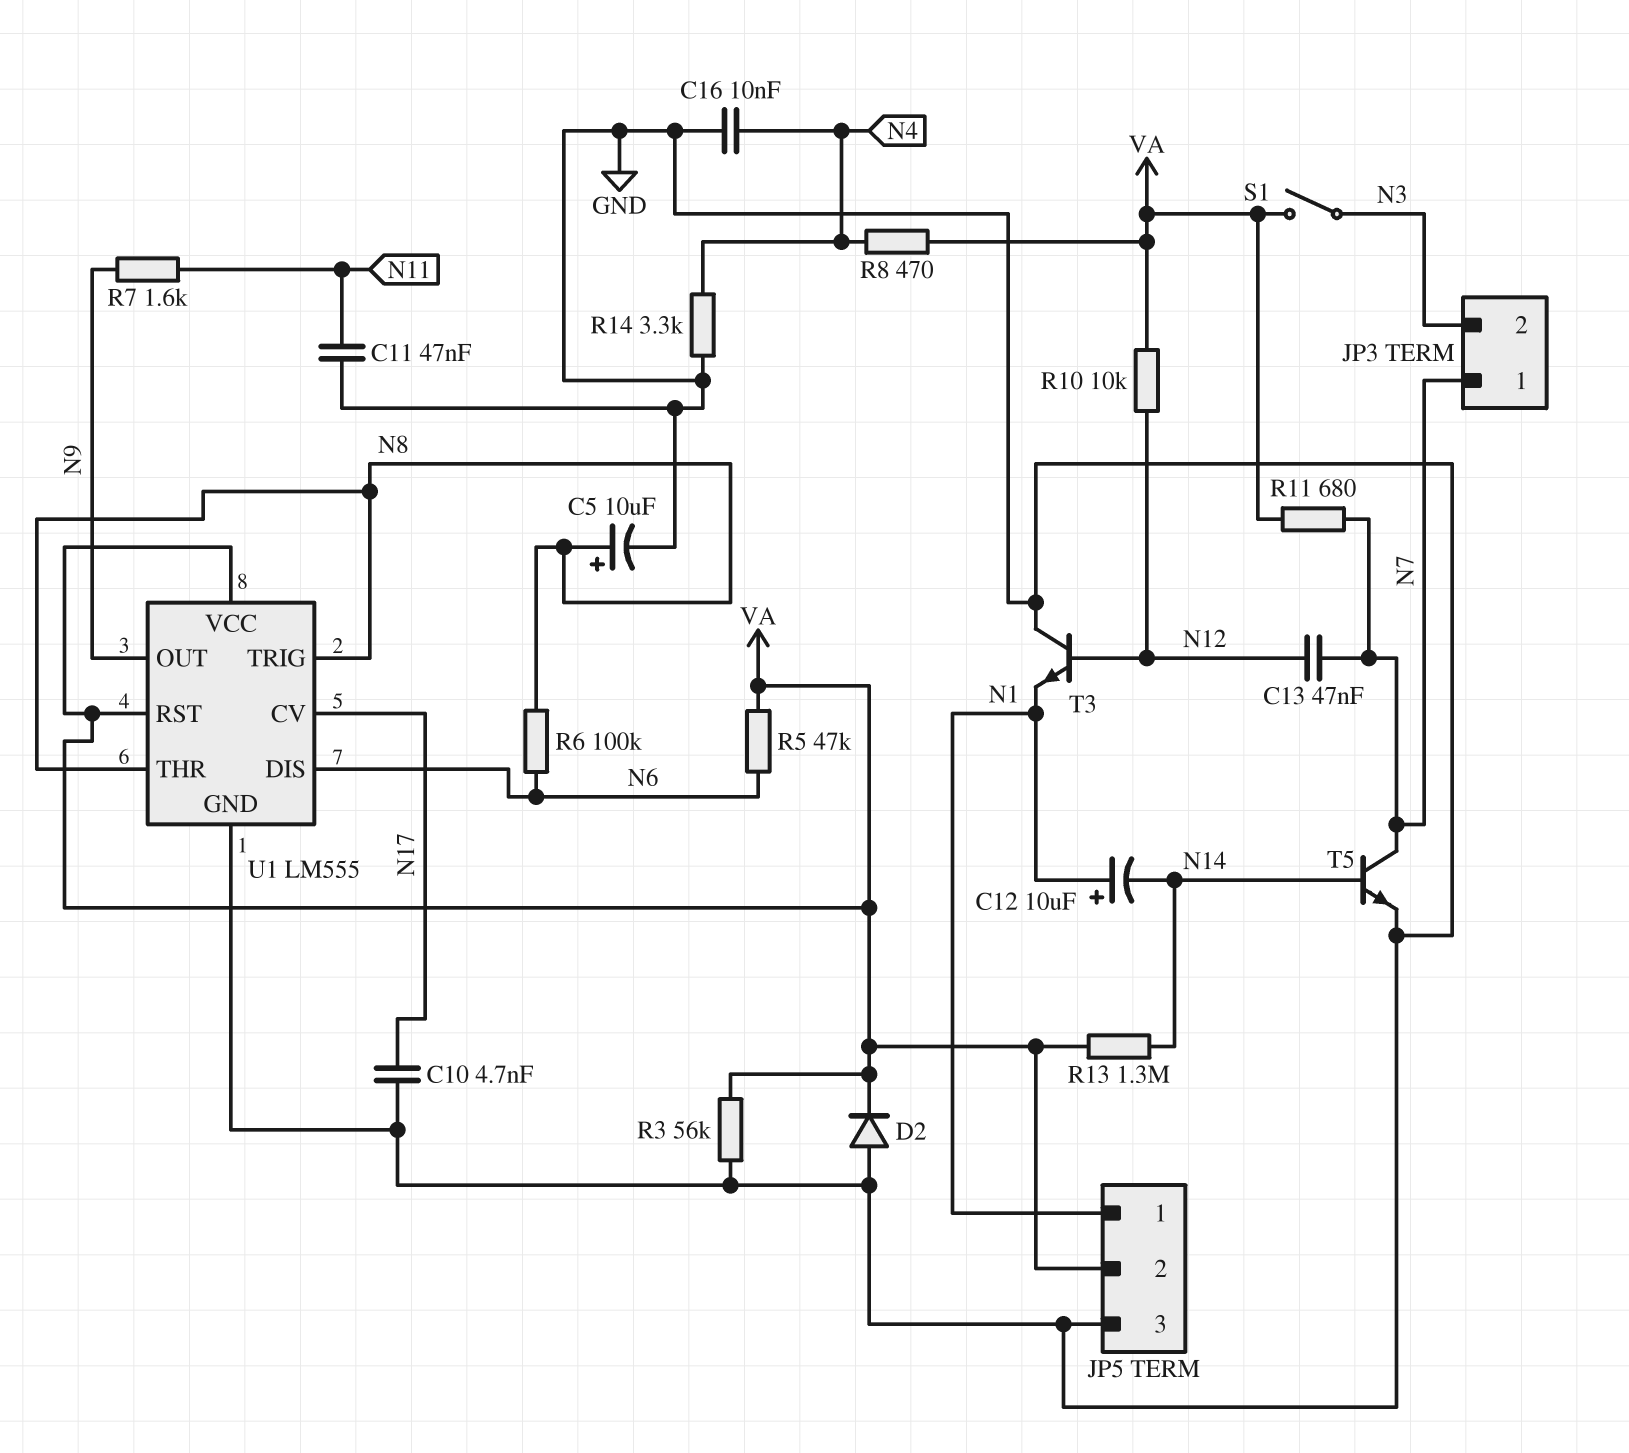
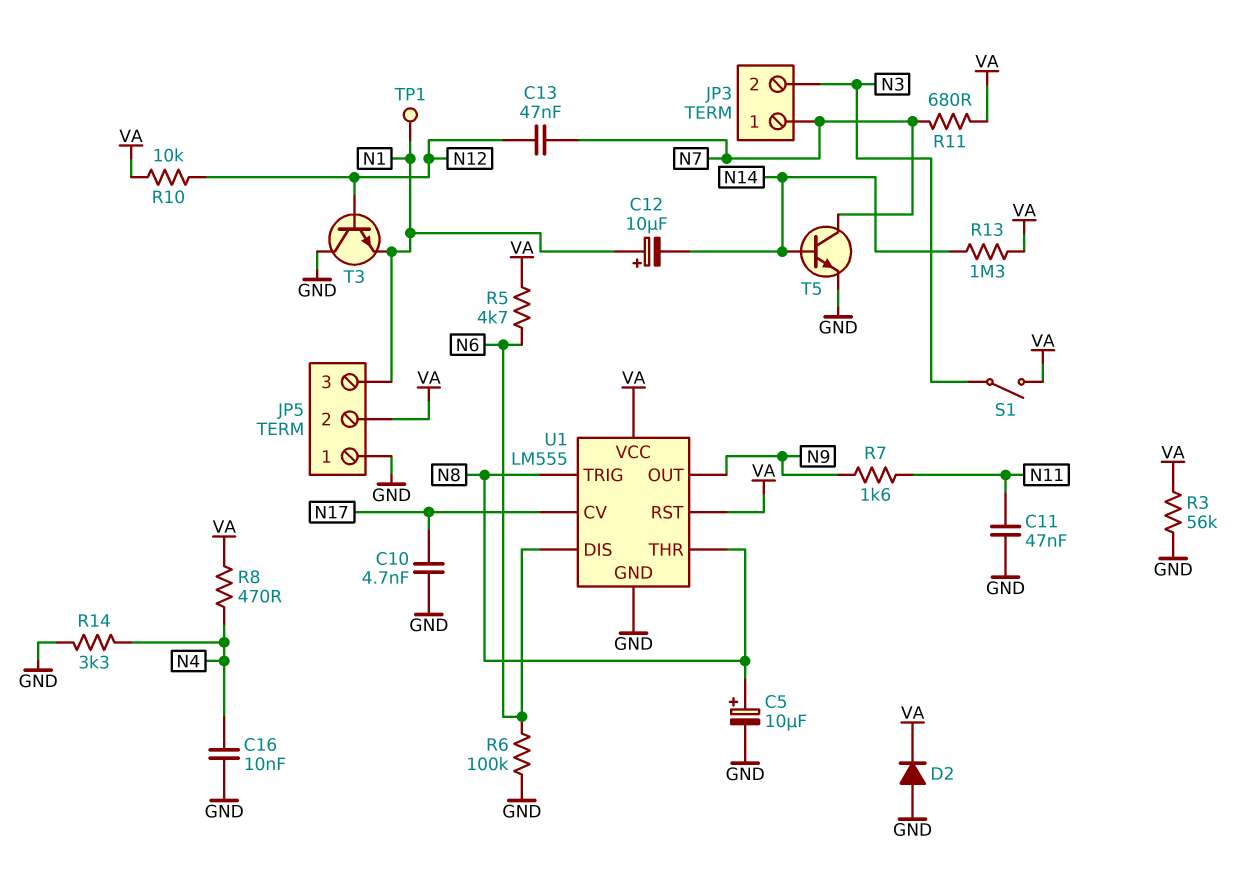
JP5 pin 1: N1 -> GND
JP5 pin 3: GND -> N1
R5: 47k (N6, VA) -> 4.7k (N6, VA)
R6: 100k (N6, N8) -> 100k (GND, N6)
TP1: none -> test point (N1)

